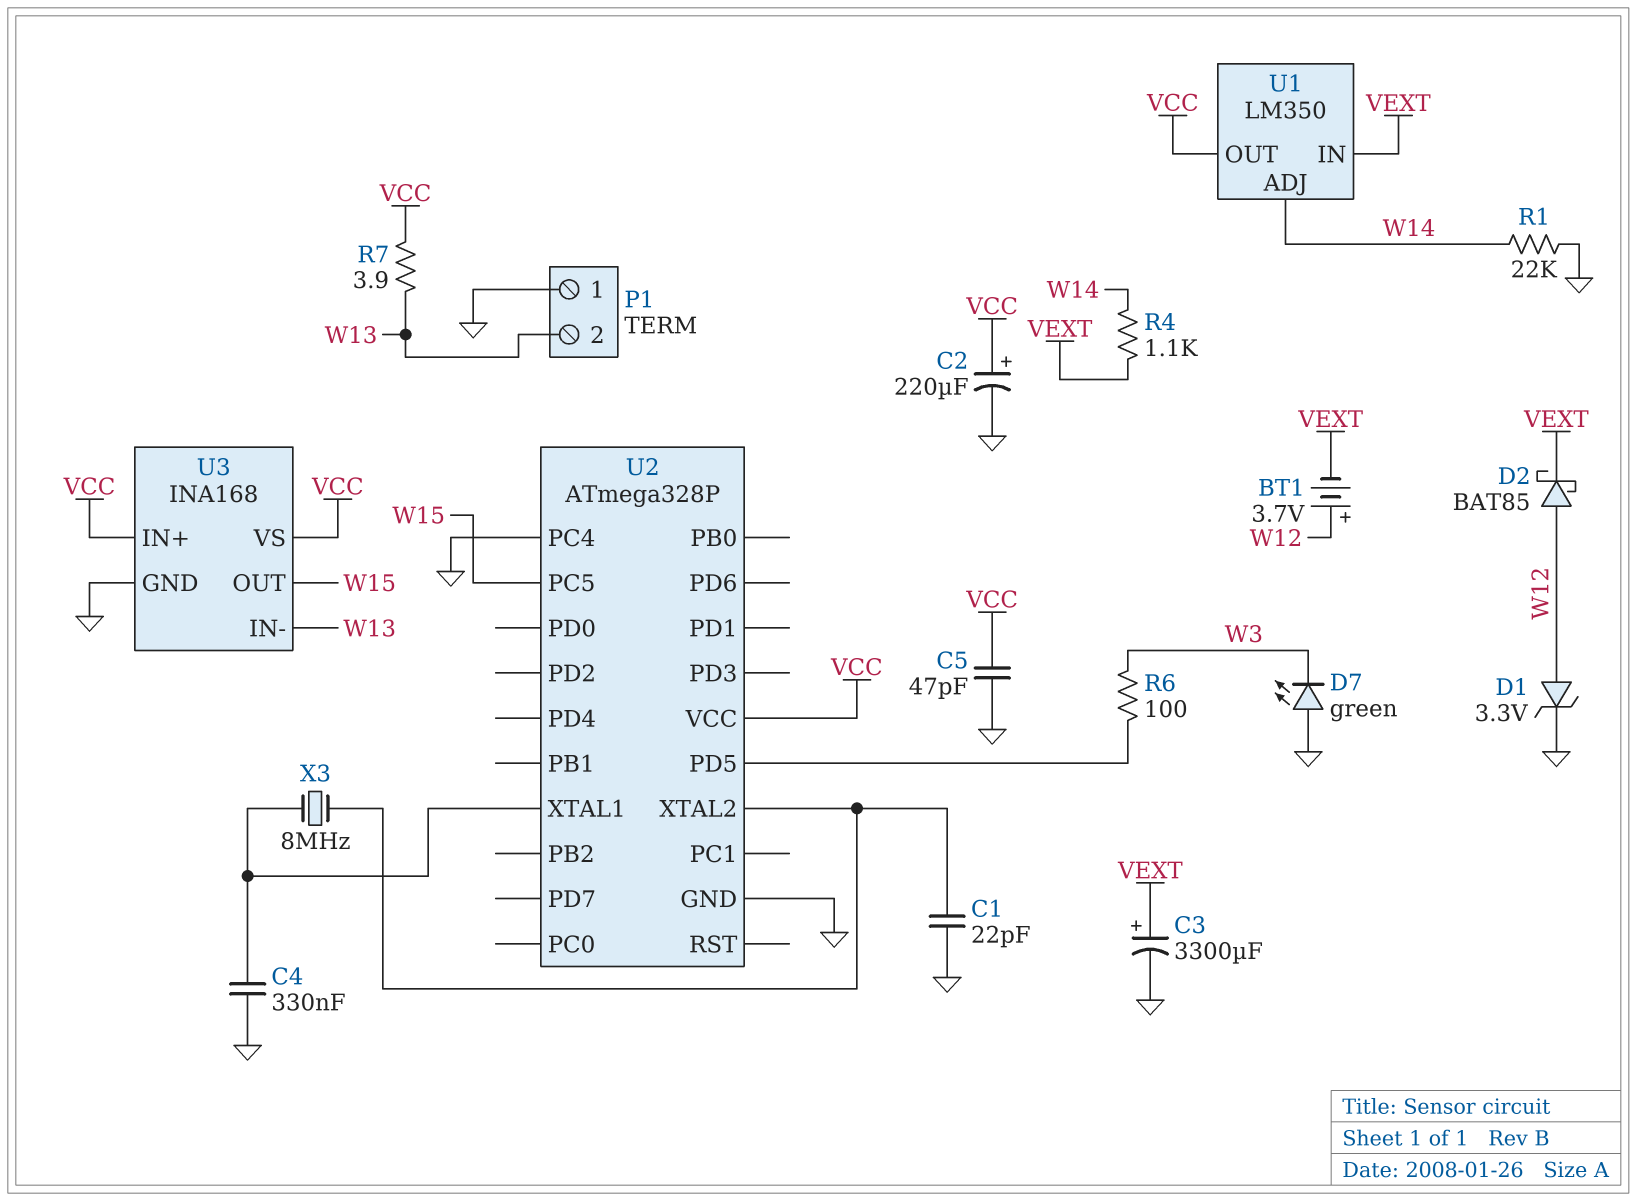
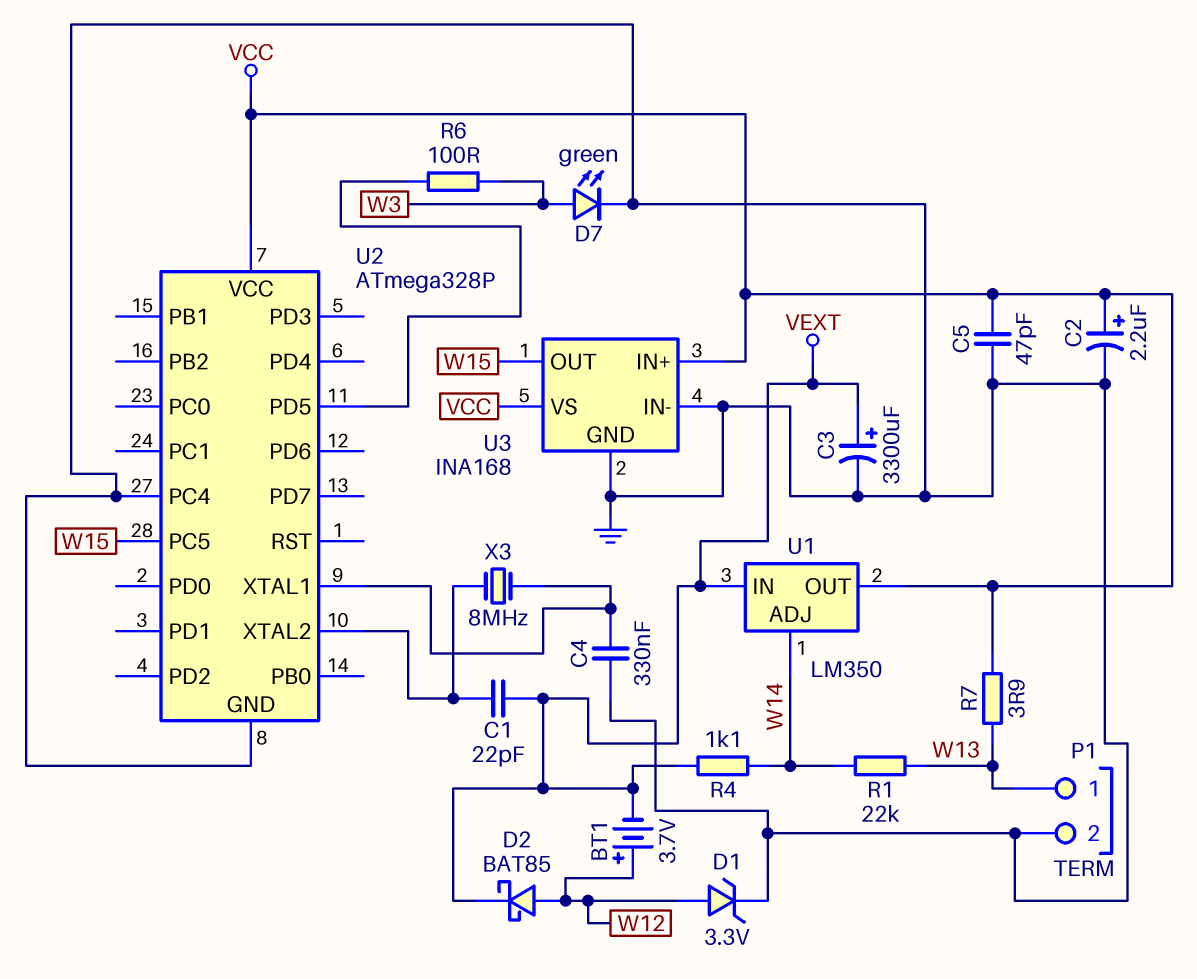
C1: 22pF (GND, U2/XTAL2) -> 22pF (U2/XTAL2, VEXT)
C2: 220uF (plus VCC, minus GND) -> 2.2uF (plus VCC, minus GND)
D7: LED green (A GND, K W3) -> LED green (A W3, K GND)
P1 pin 1: GND -> W13
P1 pin 2: W13 -> GND
R1: 22k (GND, W14) -> 22k (W13, W14)
U3 pin IN-: W13 -> GND

